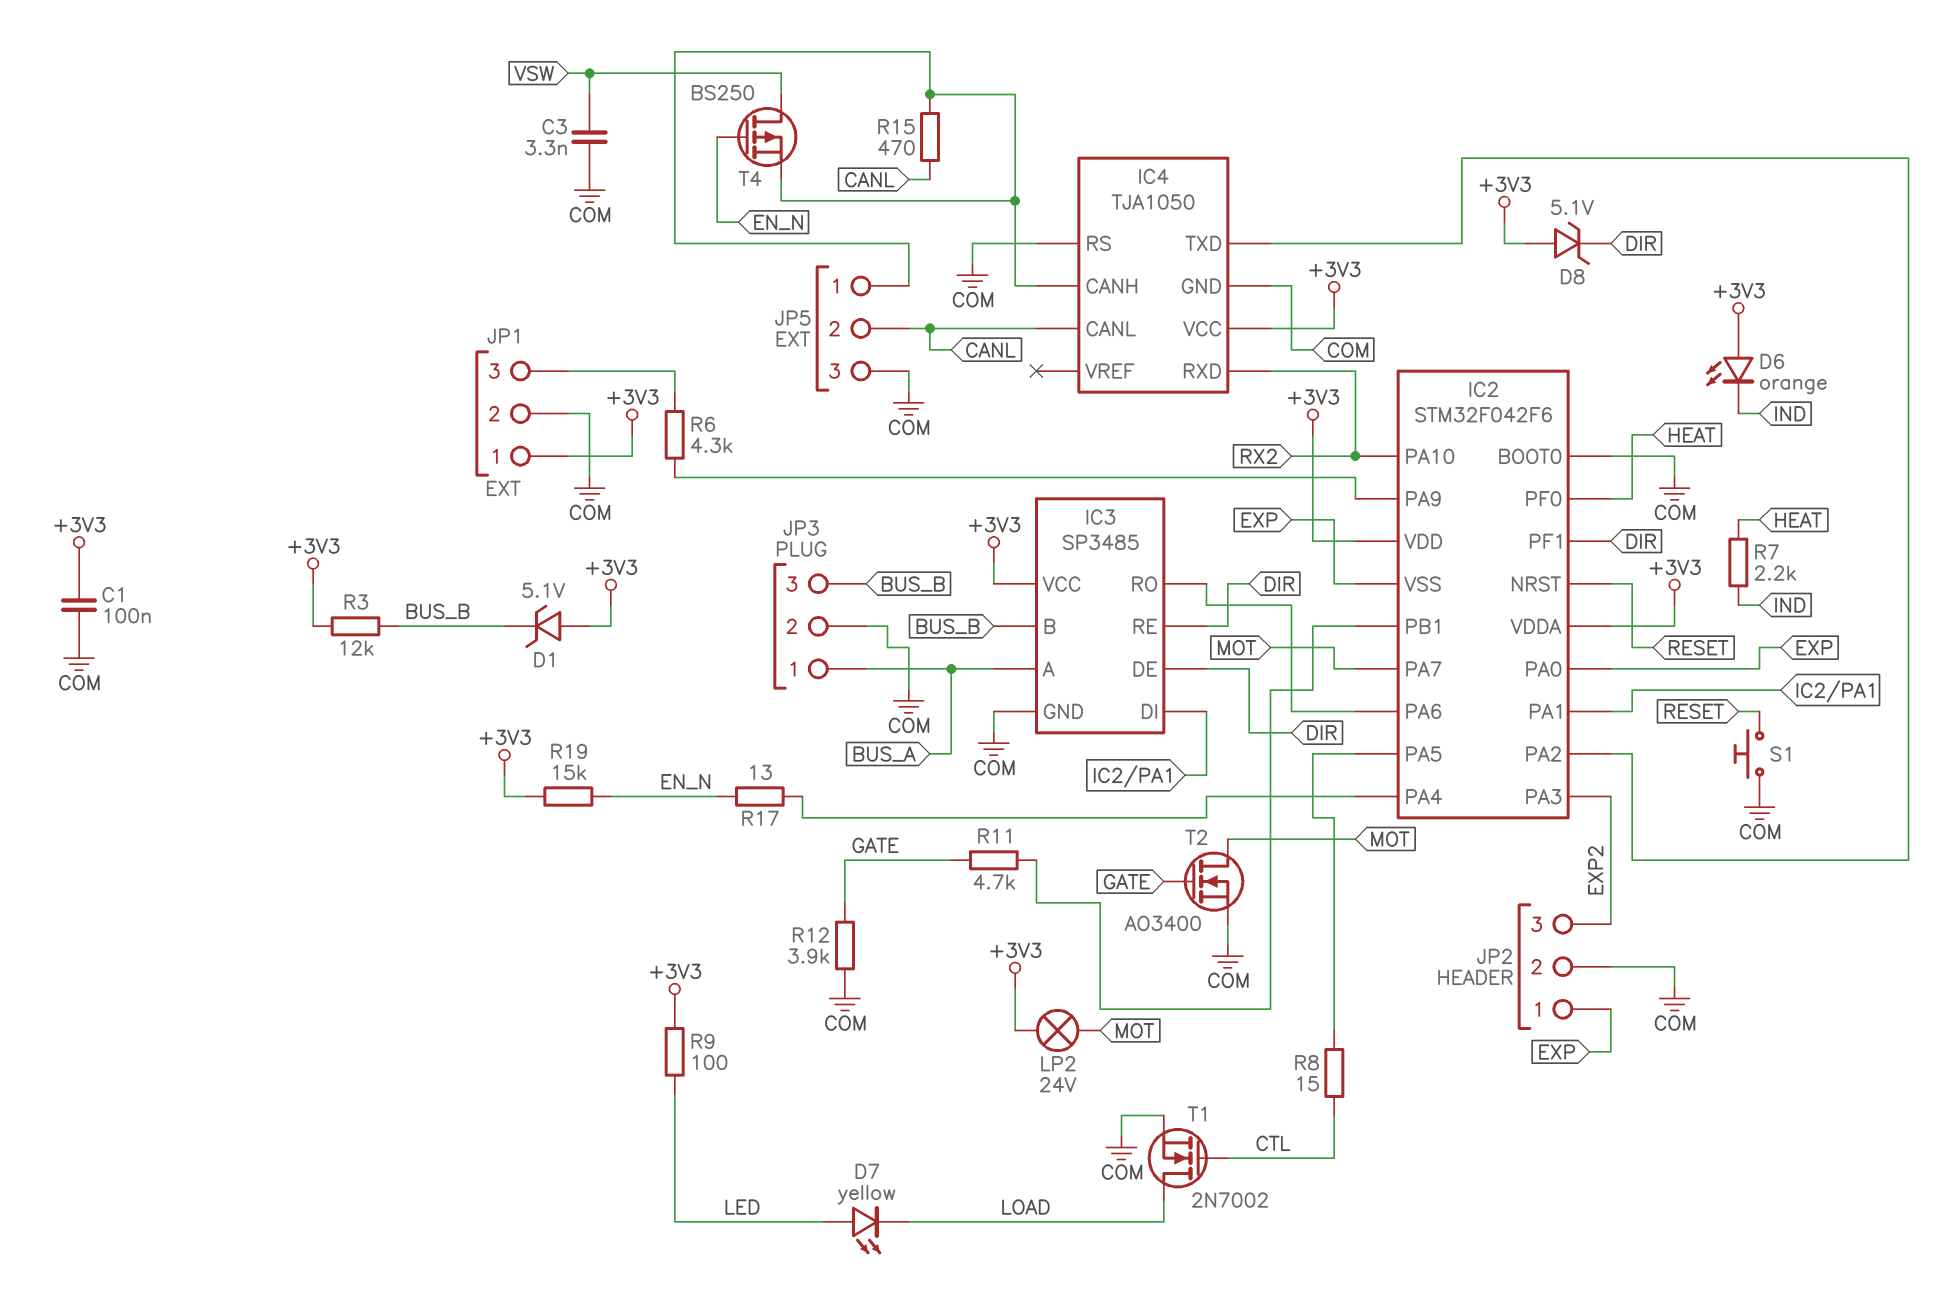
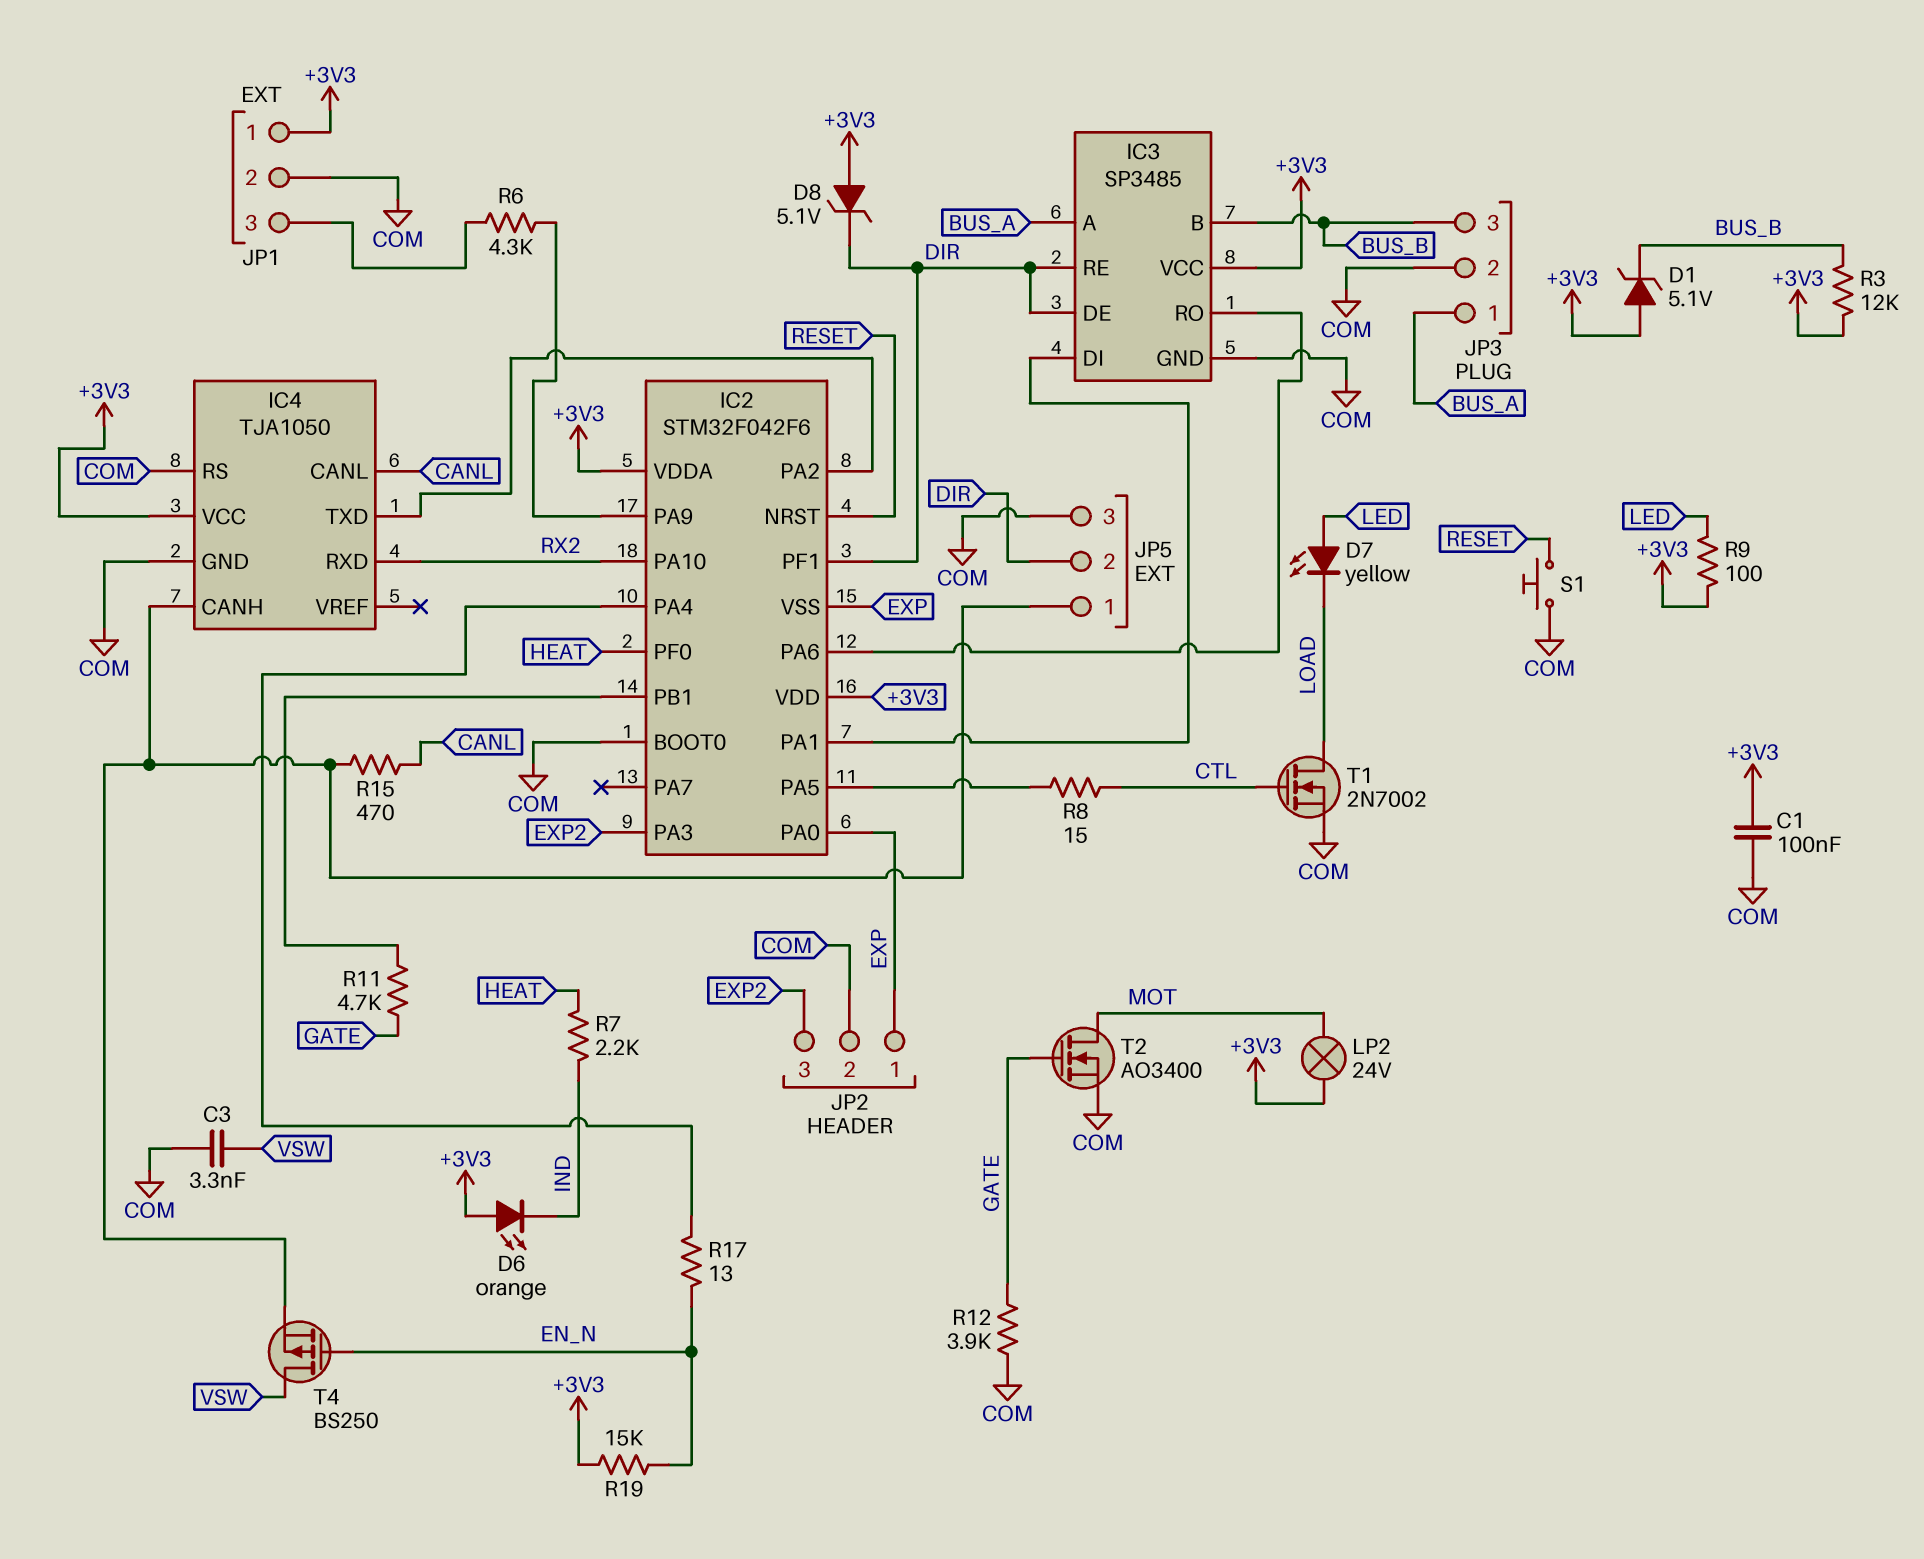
IC2 pin PA7: MOT -> none
JP5 pin 2: CANL -> DIR

